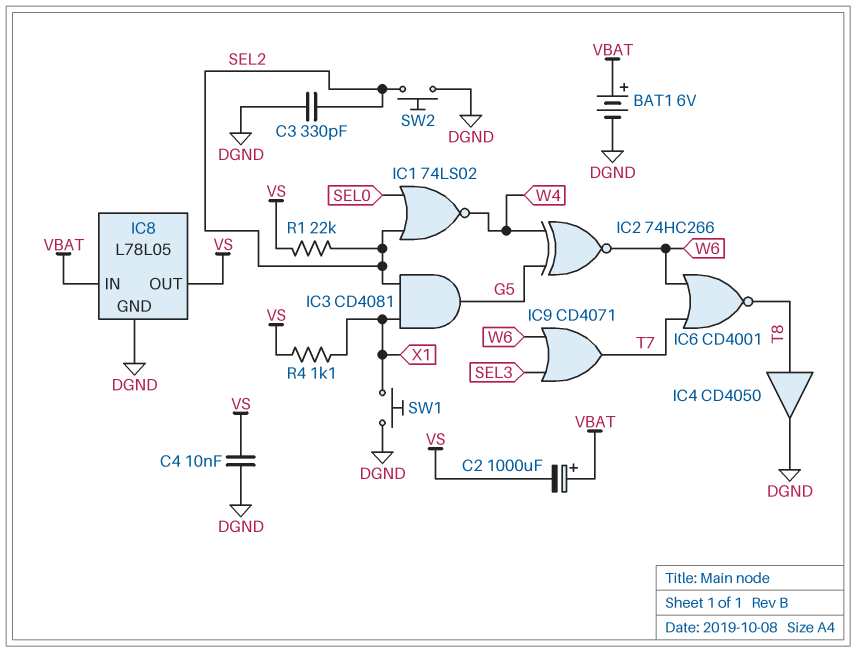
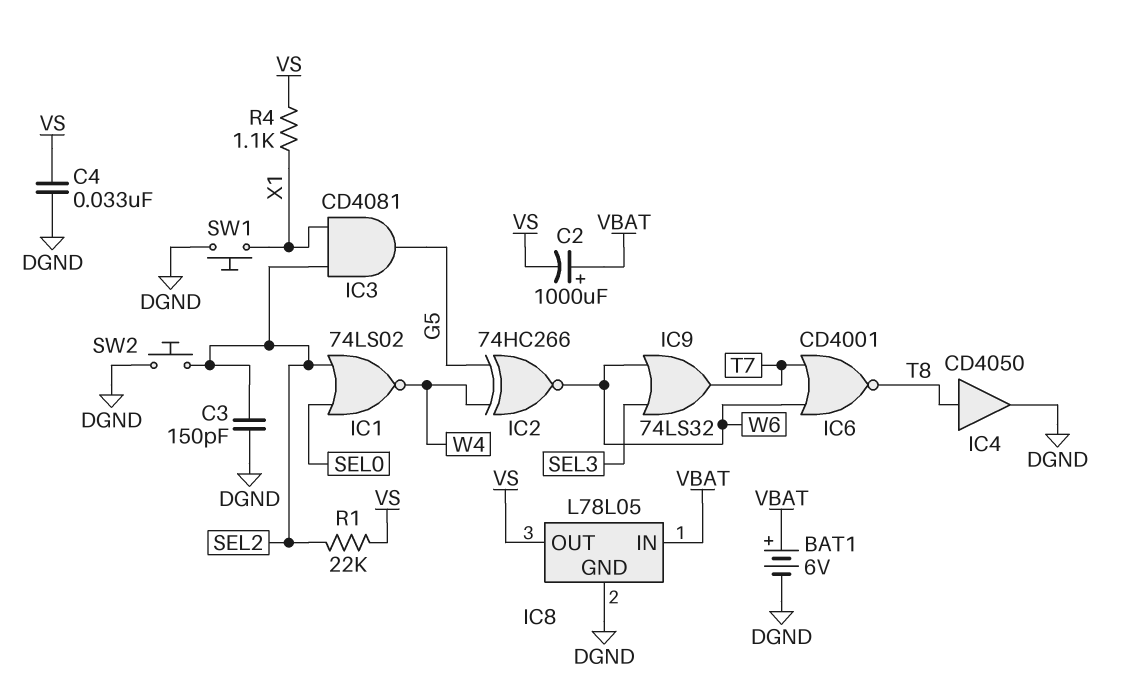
C3: 330pF (DGND, SEL2) -> 150pF (DGND, SEL2)
C4: 10nF (DGND, VS) -> 33nF (DGND, VS)
IC9: OR CD4071 (in SEL3, in W6, out T7) -> OR 74LS32 (in SEL3, in W6, out T7)

